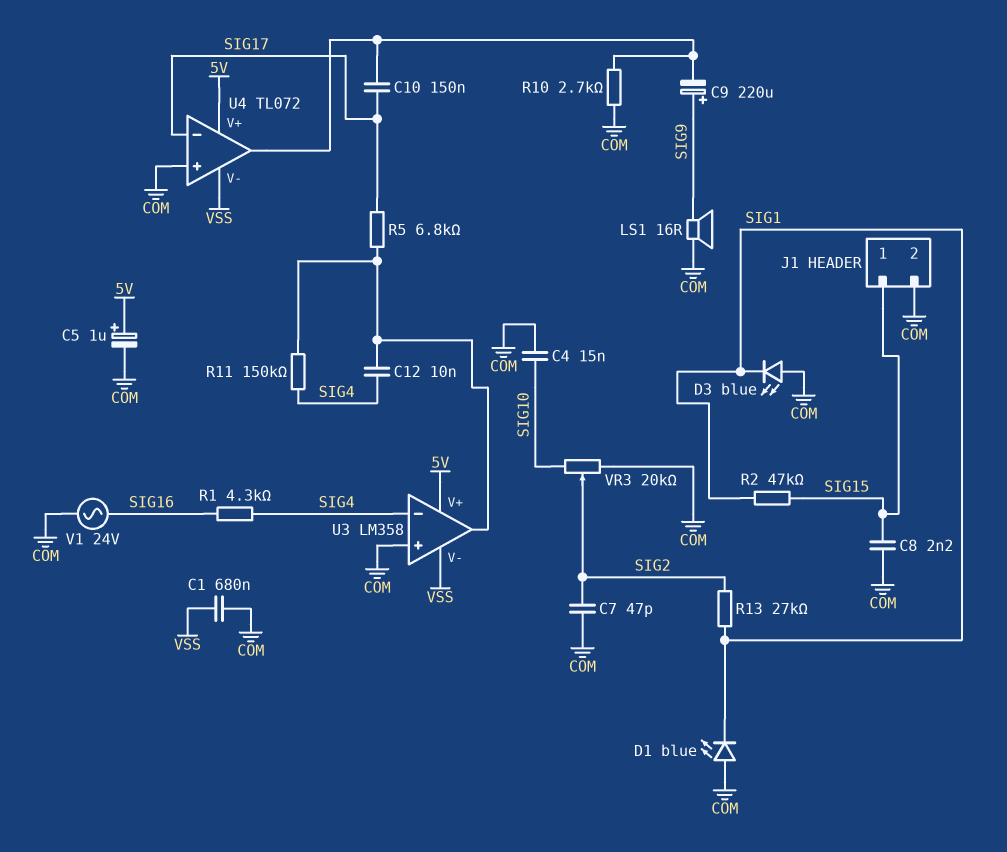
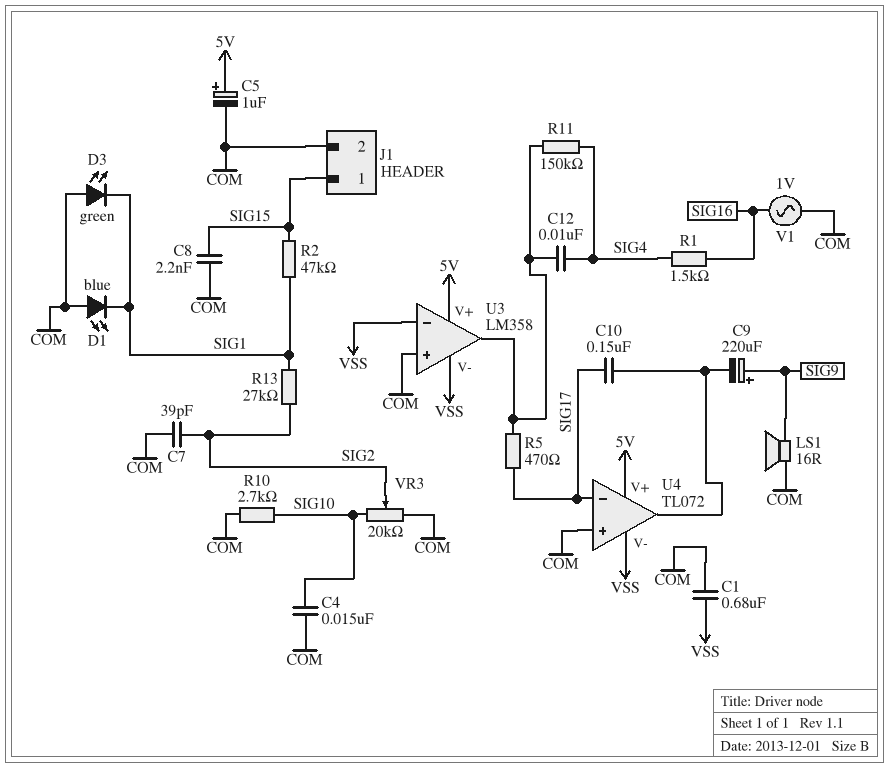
C7: 47pF (COM, SIG2) -> 39pF (COM, SIG2)
D3: LED blue (A COM, K SIG1) -> LED green (A COM, K SIG1)
R1: 4.3k (SIG4, SIG16) -> 1.5k (SIG4, SIG16)
R5: 6.8k (SIG17, U3/out) -> 470 (SIG17, U3/out)
R10: 2.7k (COM, U4/out) -> 2.7k (COM, SIG10)
U3 pin in-: SIG4 -> VSS
V1: AC 24V (COM, SIG16) -> AC 1V (COM, SIG16)

